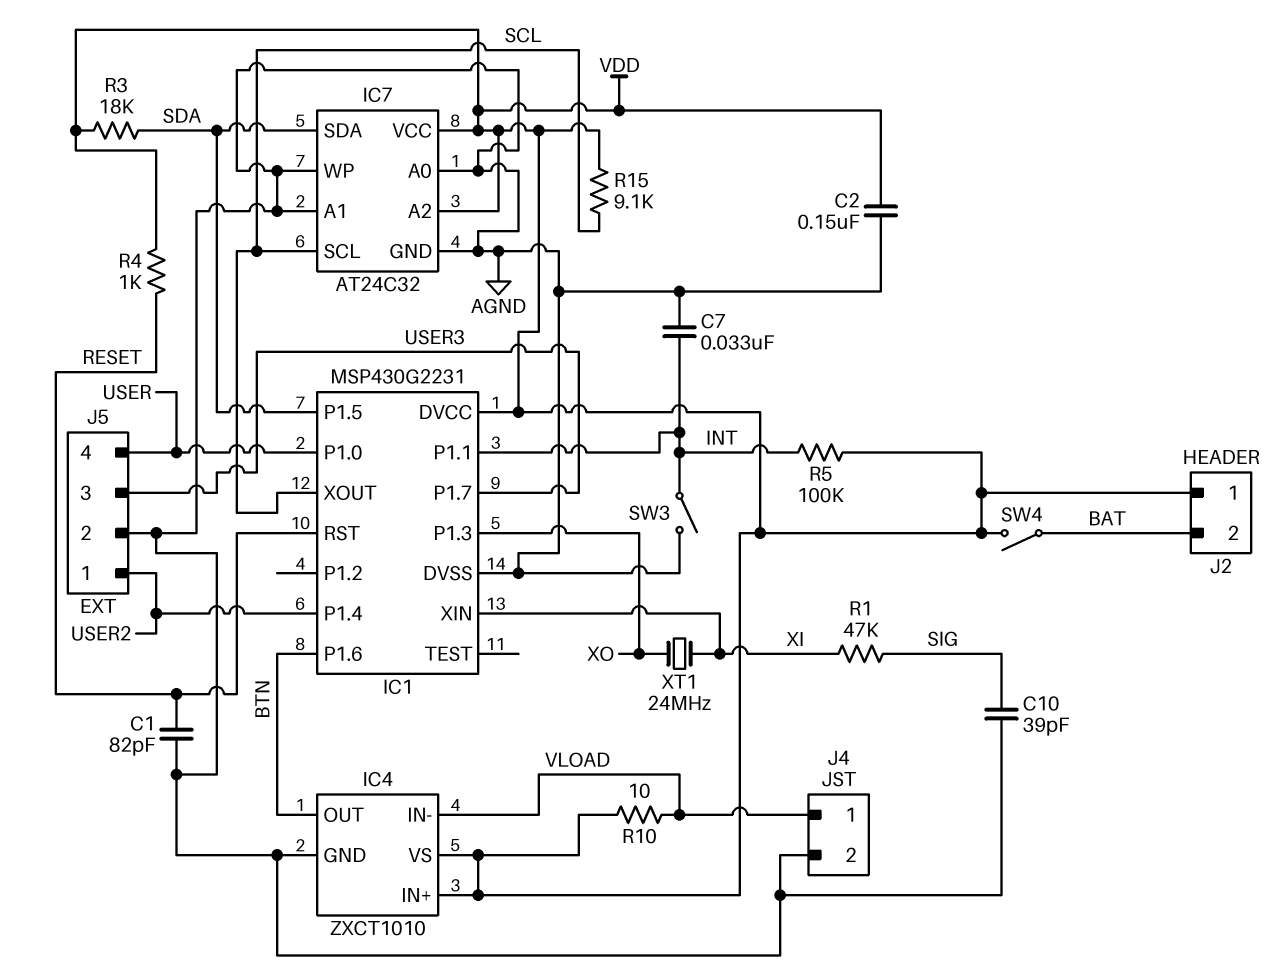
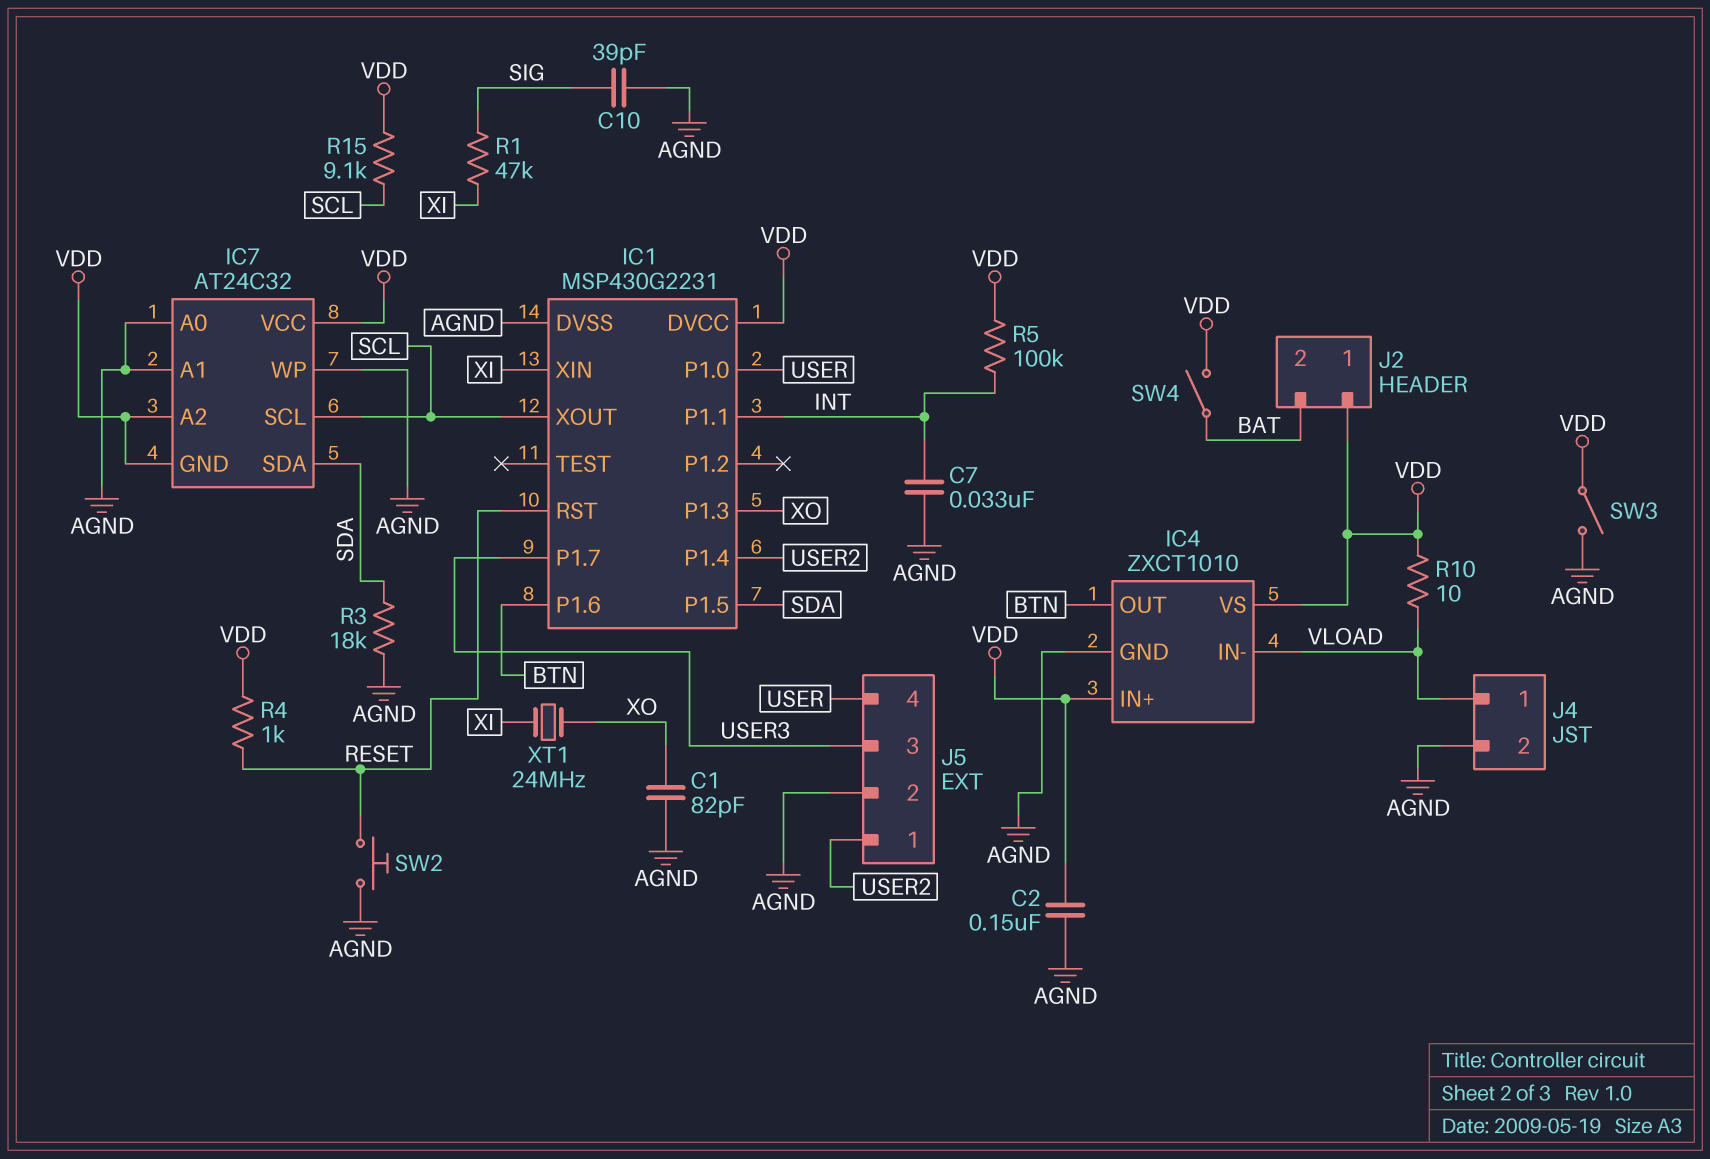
C1: 82pF (AGND, RESET) -> 82pF (AGND, XO)
IC7 pin GND: AGND -> VDD
R3: 18k (SDA, VDD) -> 18k (AGND, SDA)
SW2: none -> button (AGND, RESET)
SW3: switch (AGND, INT) -> switch (AGND, VDD)

